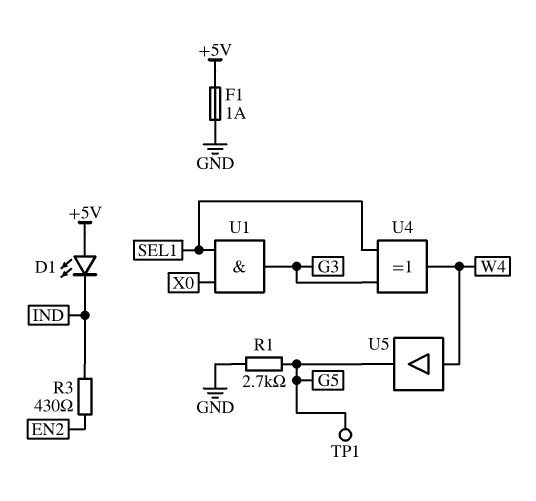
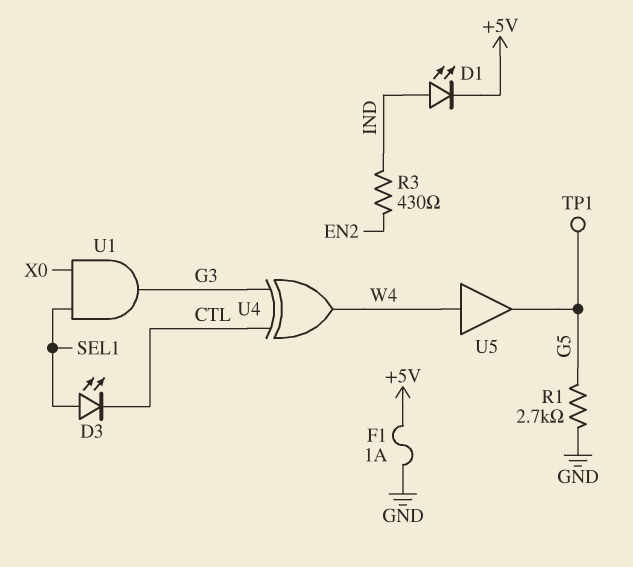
D1: LED (A +5V, K IND) -> LED (A IND, K +5V)
D3: none -> LED (A SEL1, K CTL)
U4: XOR (in G3, in SEL1, out W4) -> XOR (in CTL, in G3, out W4)

